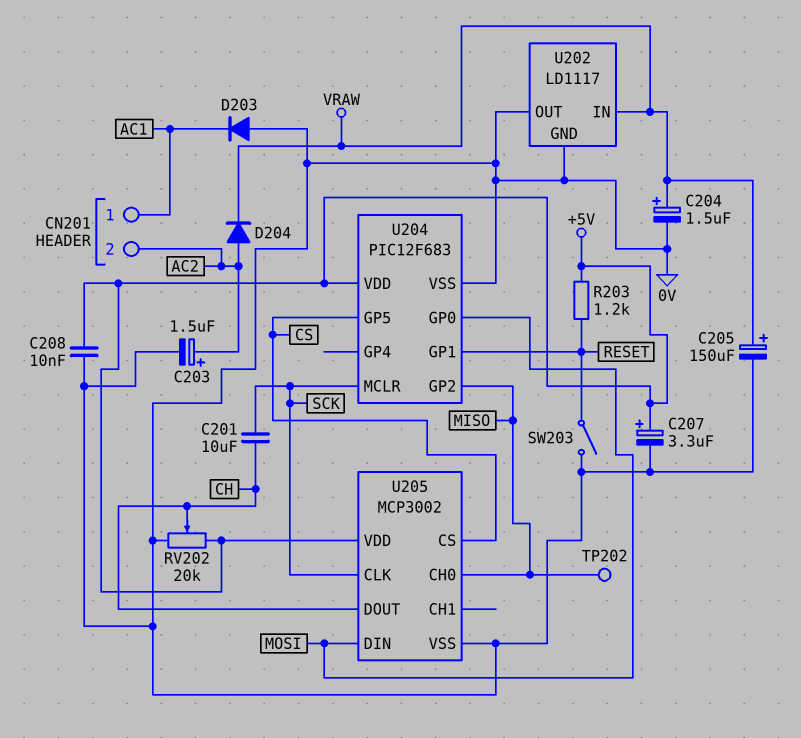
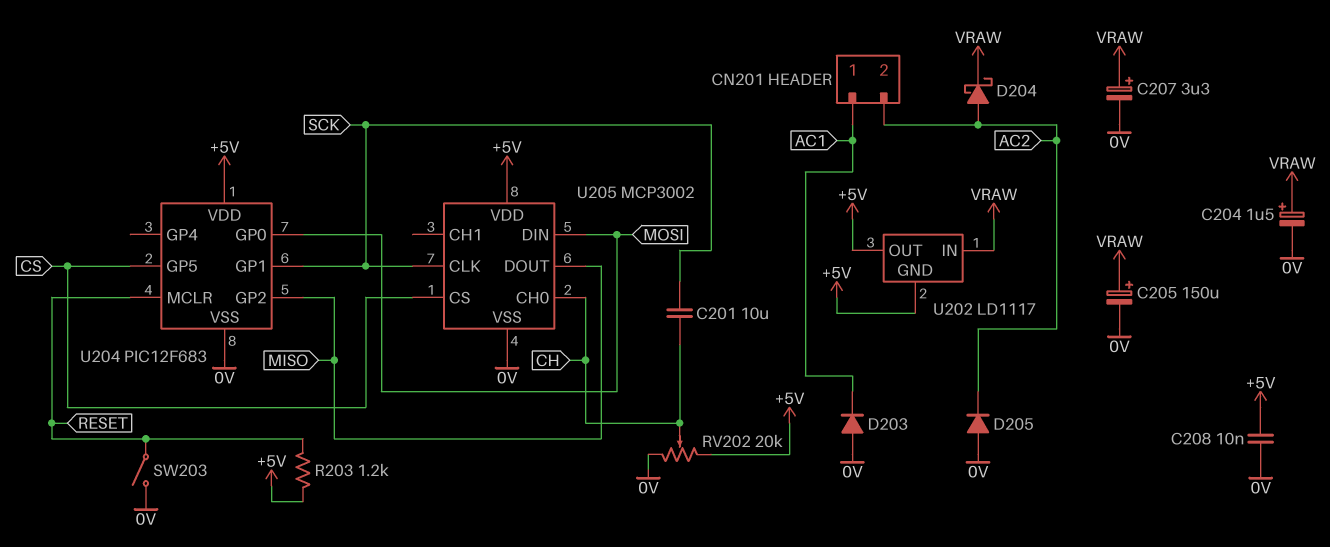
C203: 1.5uF (plus AC2, minus 0V) -> none
C207: 3.3uF (plus +5V, minus 0V) -> 3.3uF (plus VRAW, minus 0V)
D204: diode (A AC2, K VRAW) -> schottky (A AC2, K VRAW)
D205: none -> diode (A 0V, K AC2)
TP202: test point (MISO) -> none
U202 pin GND: 0V -> +5V
U202 pin OUT: 0V -> +5V
U204 pin GP1: RESET -> SCK
U204 pin MCLR: SCK -> RESET
U205 pin CH0: MISO -> CH
U205 pin DOUT: CH -> MISO

